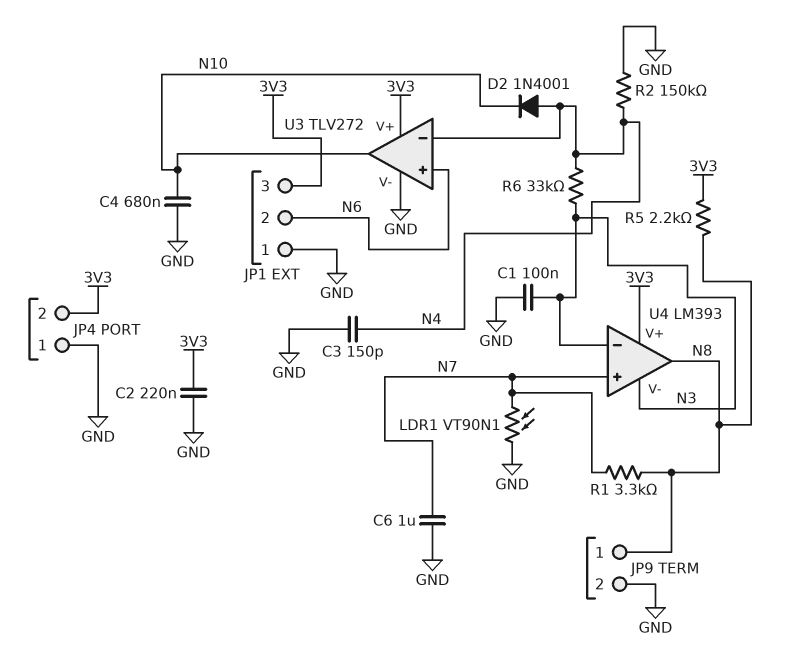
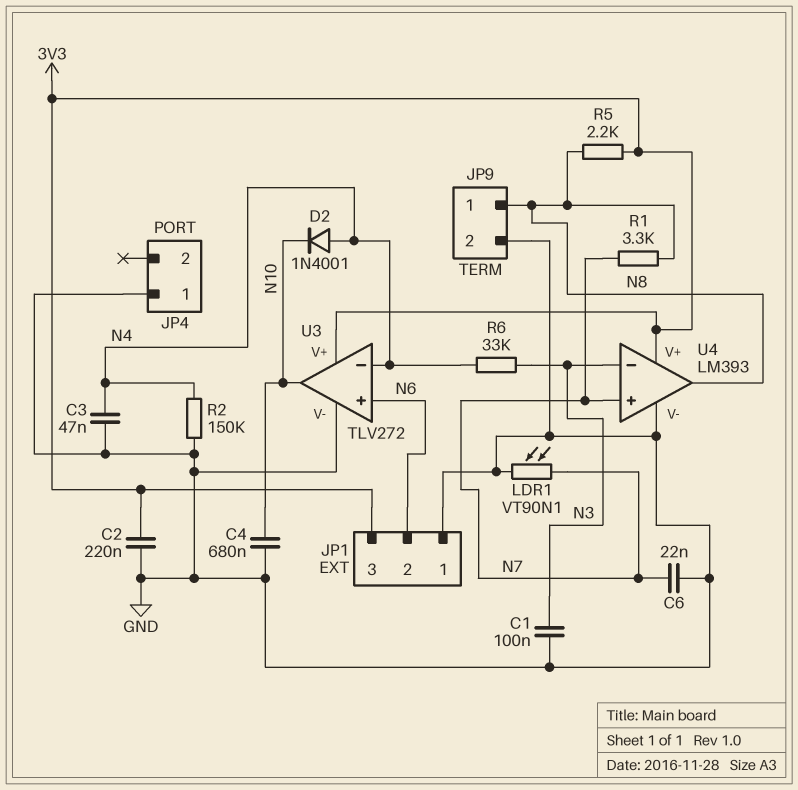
C3: 150pF (GND, N4) -> 47nF (GND, N4)
C6: 1uF (GND, N7) -> 22nF (GND, N7)
JP4 pin 2: 3V3 -> none
U4 pin V-: N3 -> GND

